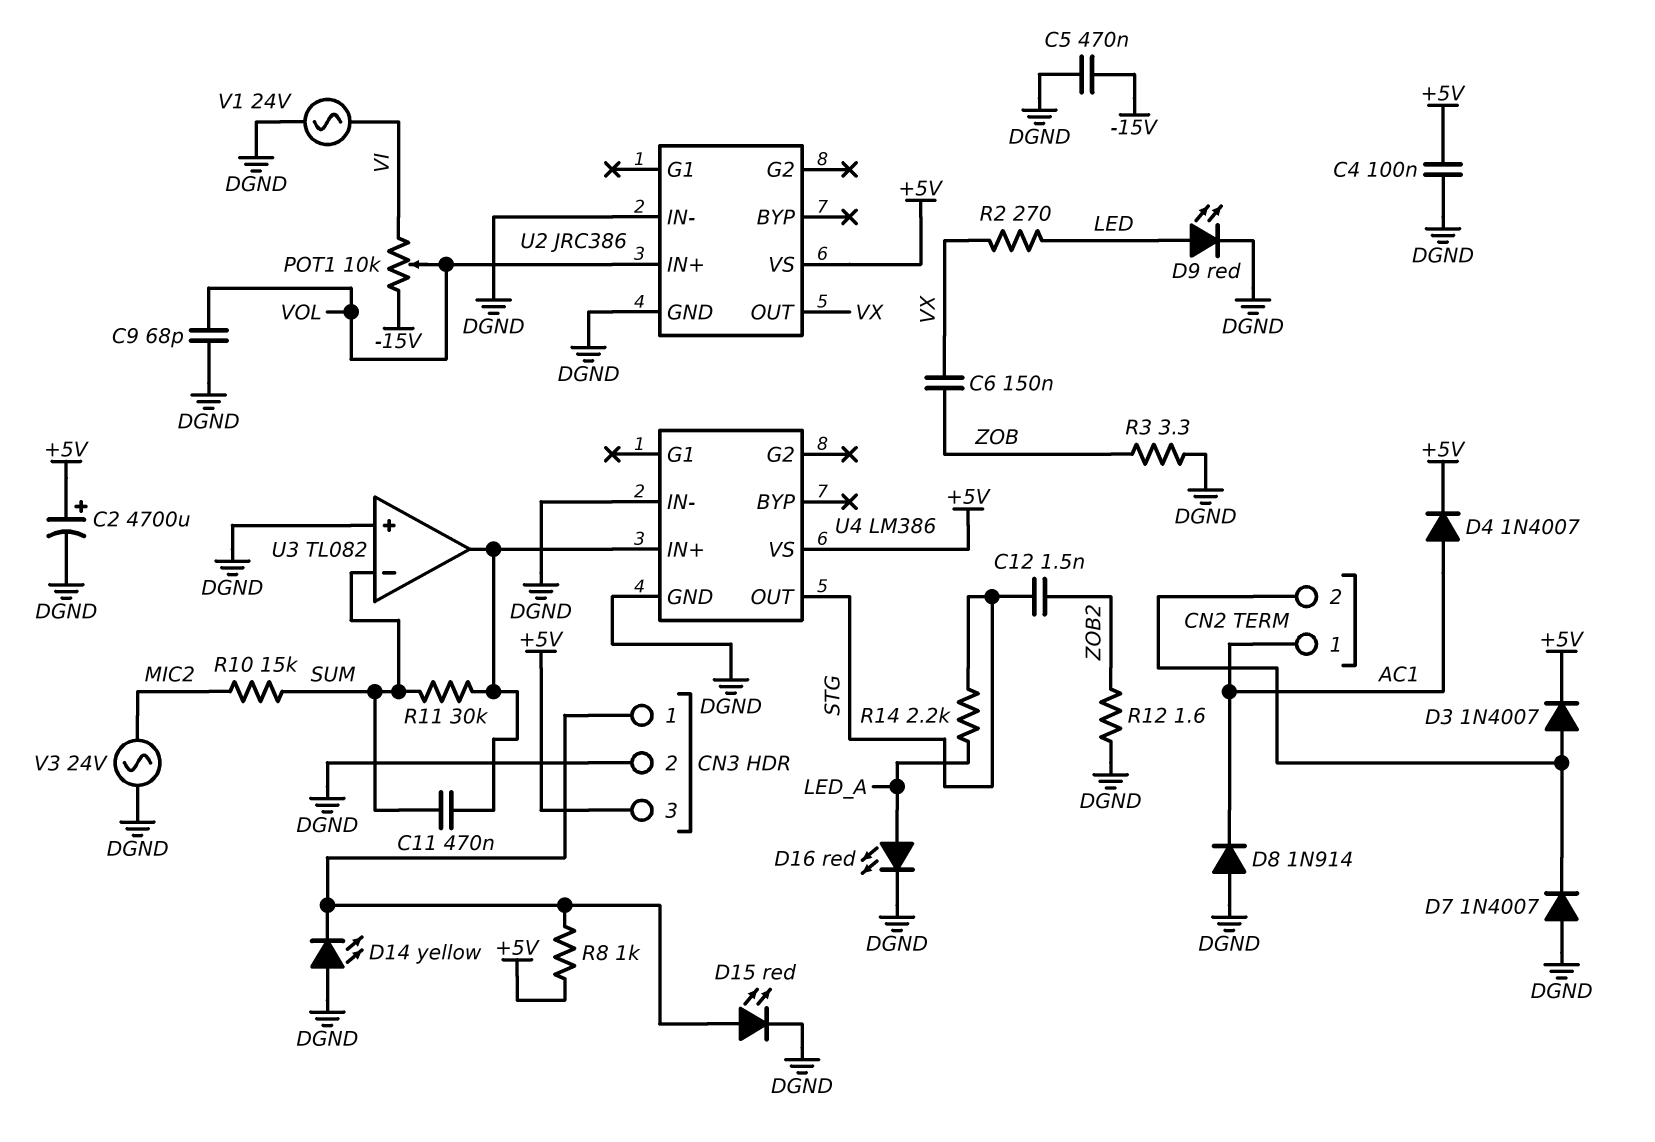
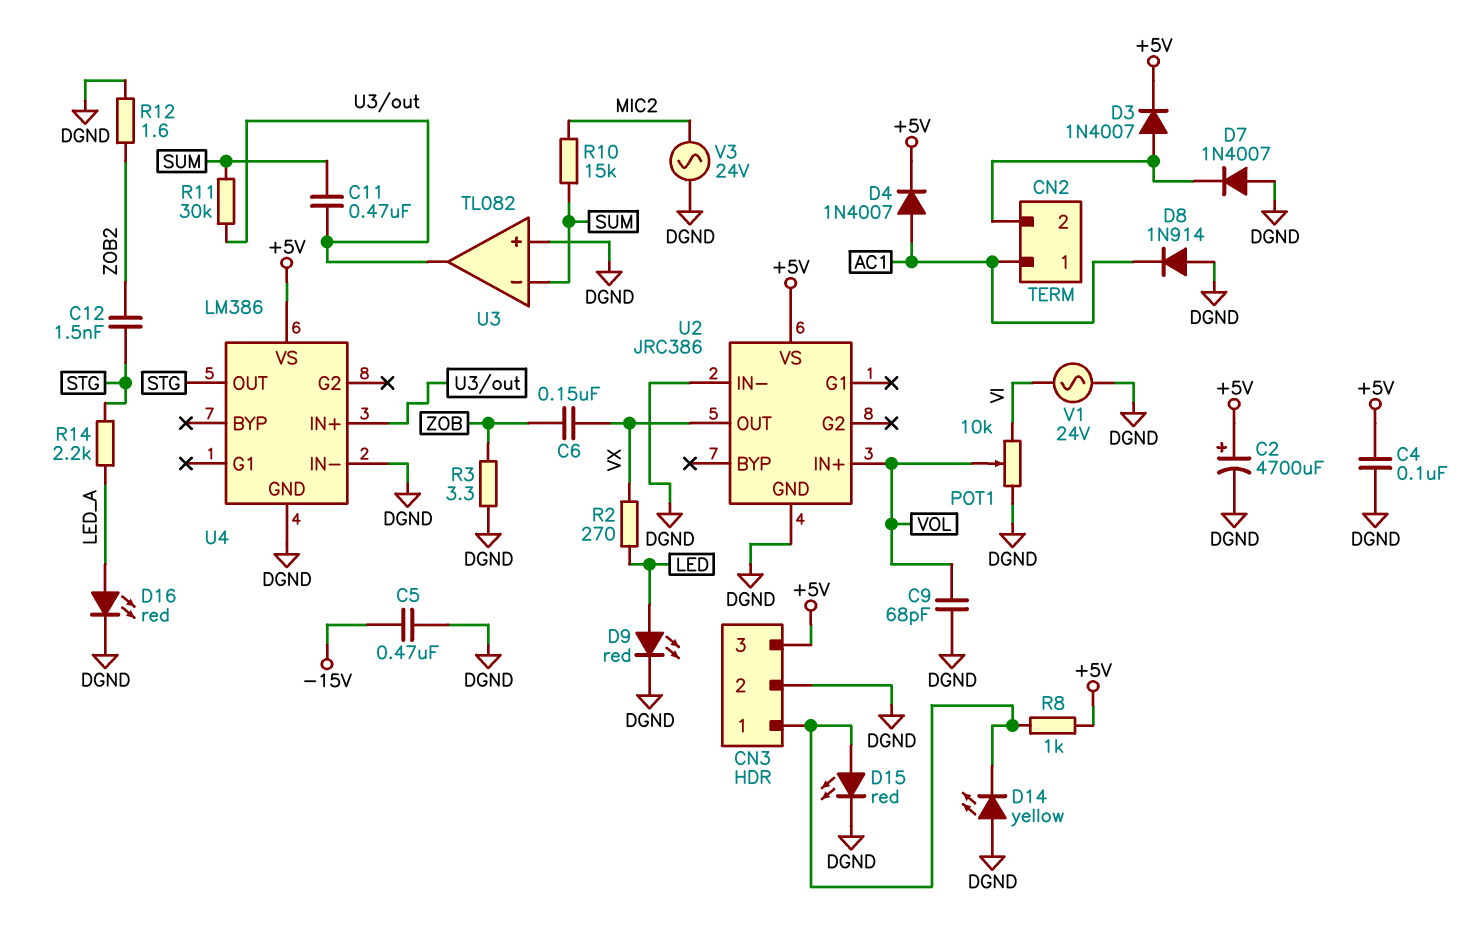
POT1: 10k (-15V, VI, wiper VOL) -> 10k (DGND, VI, wiper VOL)

